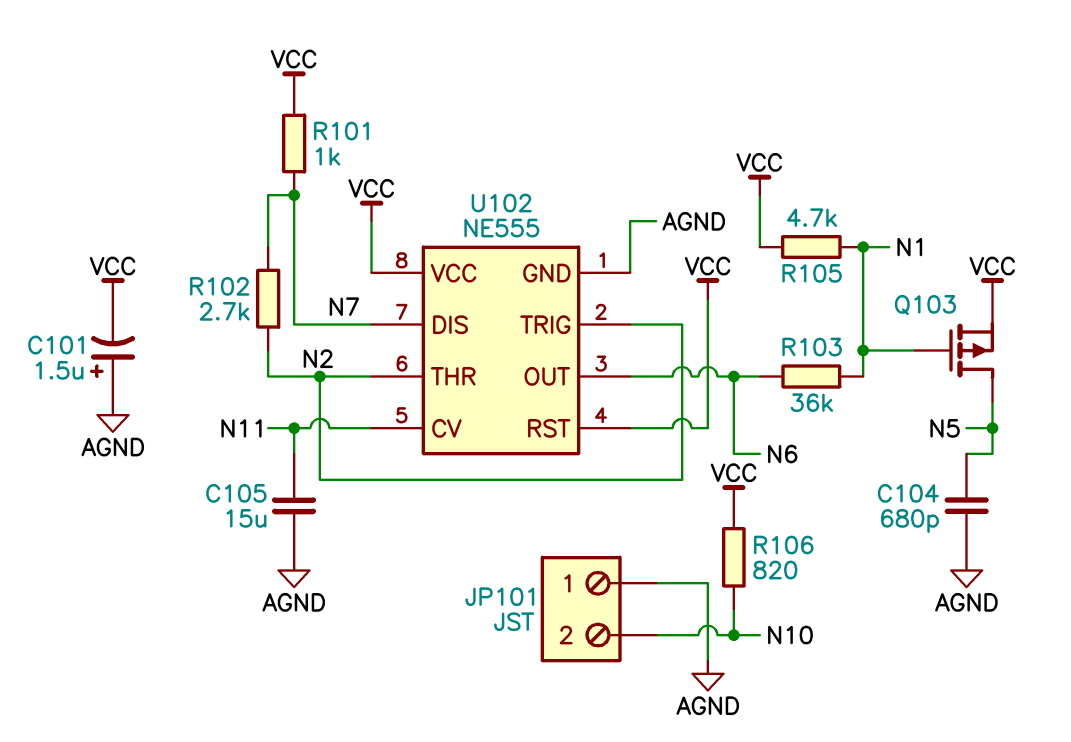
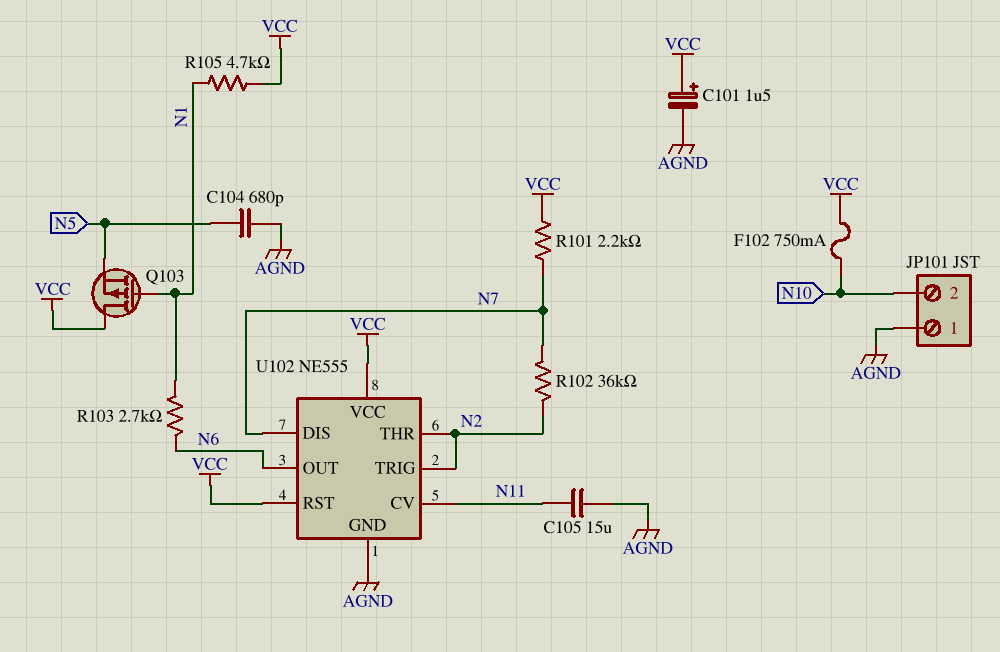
C101: 1.5uF (plus AGND, minus VCC) -> 1.5uF (plus VCC, minus AGND)
F102: none -> 750mA (N10, VCC)
Q103: PMOS (G N1, D N5, S VCC) -> PMOS (G N1, D VCC, S N5)
R101: 1k (N7, VCC) -> 2.2k (N7, VCC)
R102: 2.7k (N2, N7) -> 36k (N2, N7)
R103: 36k (N1, N6) -> 2.7k (N1, N6)
R106: 820 (N10, VCC) -> none

